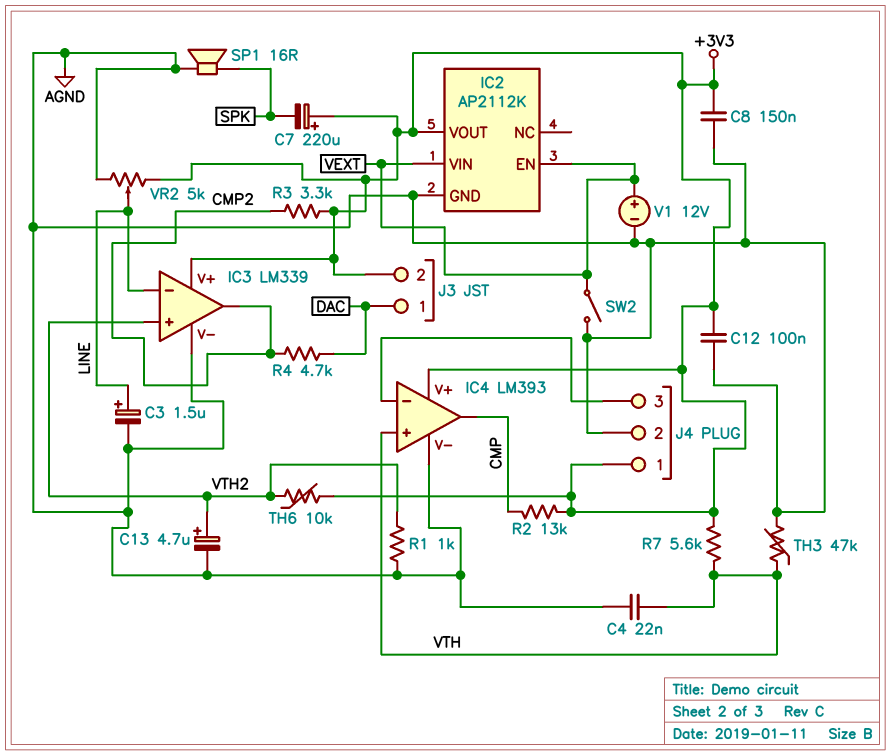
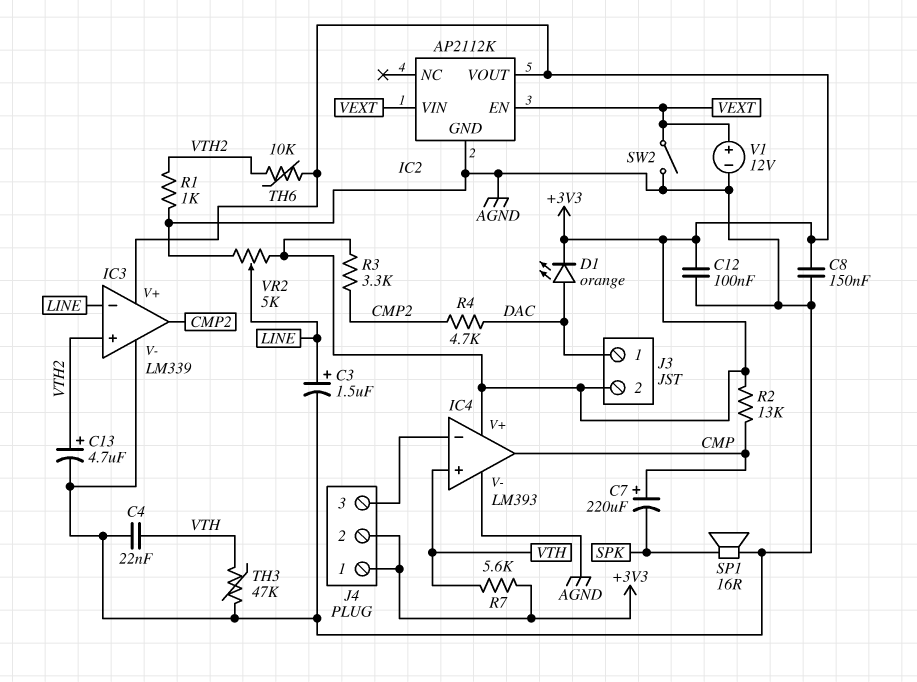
C7: 220uF (plus +3V3, minus SPK) -> 220uF (plus CMP, minus SPK)
D1: none -> LED orange (A DAC, K +3V3)
J4 pin 2: AGND -> +3V3

